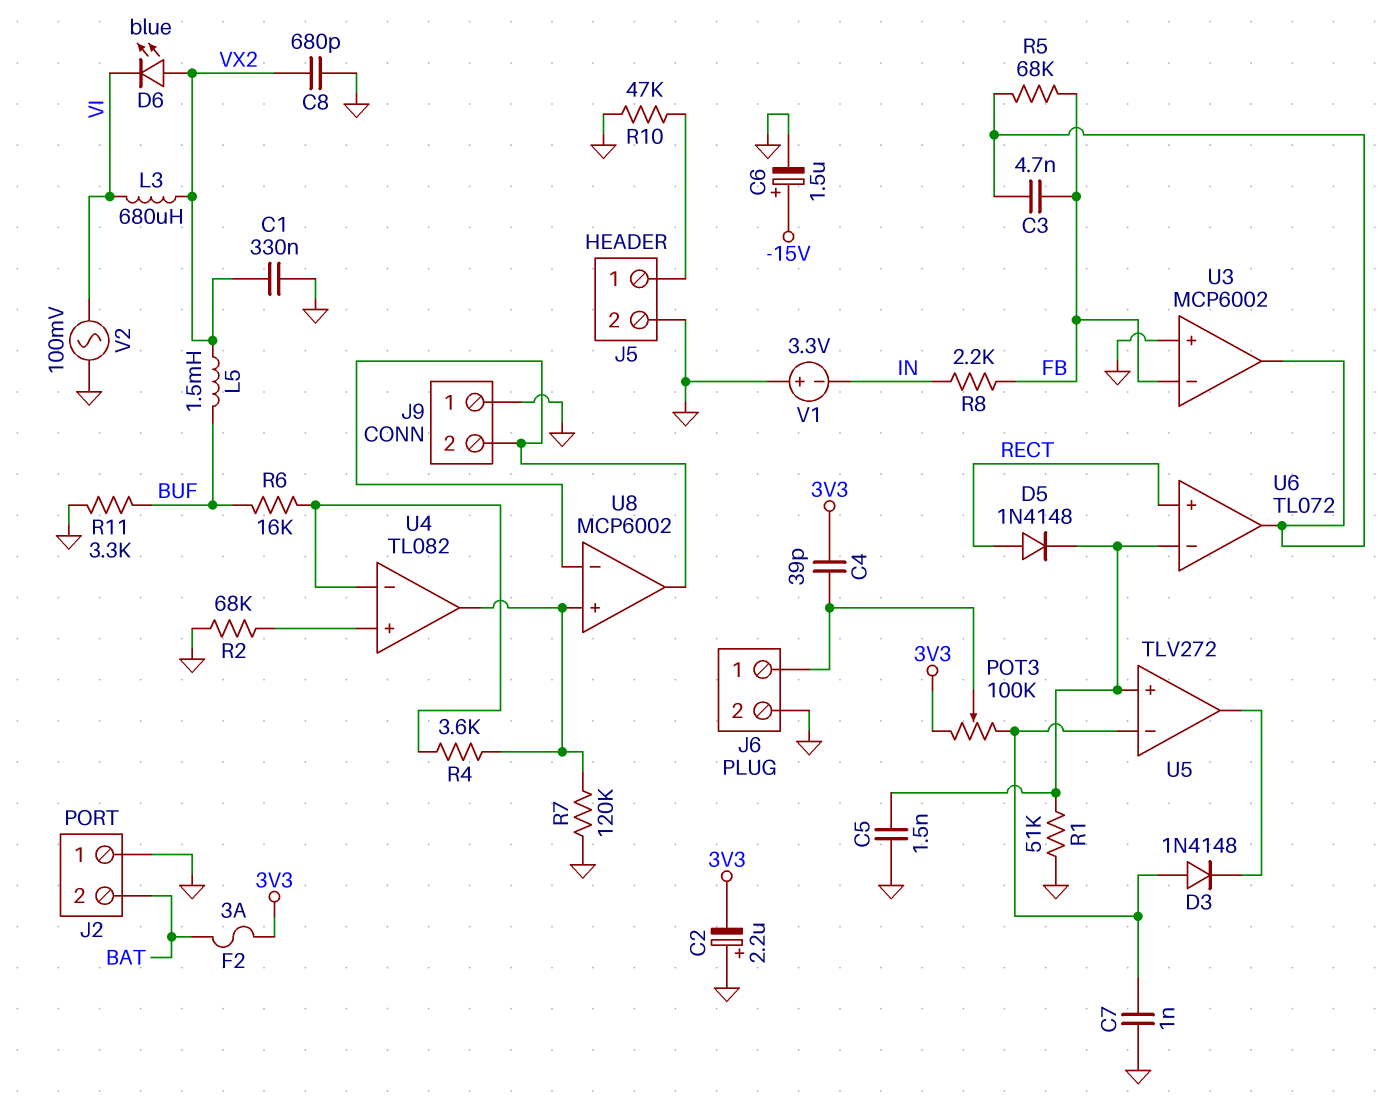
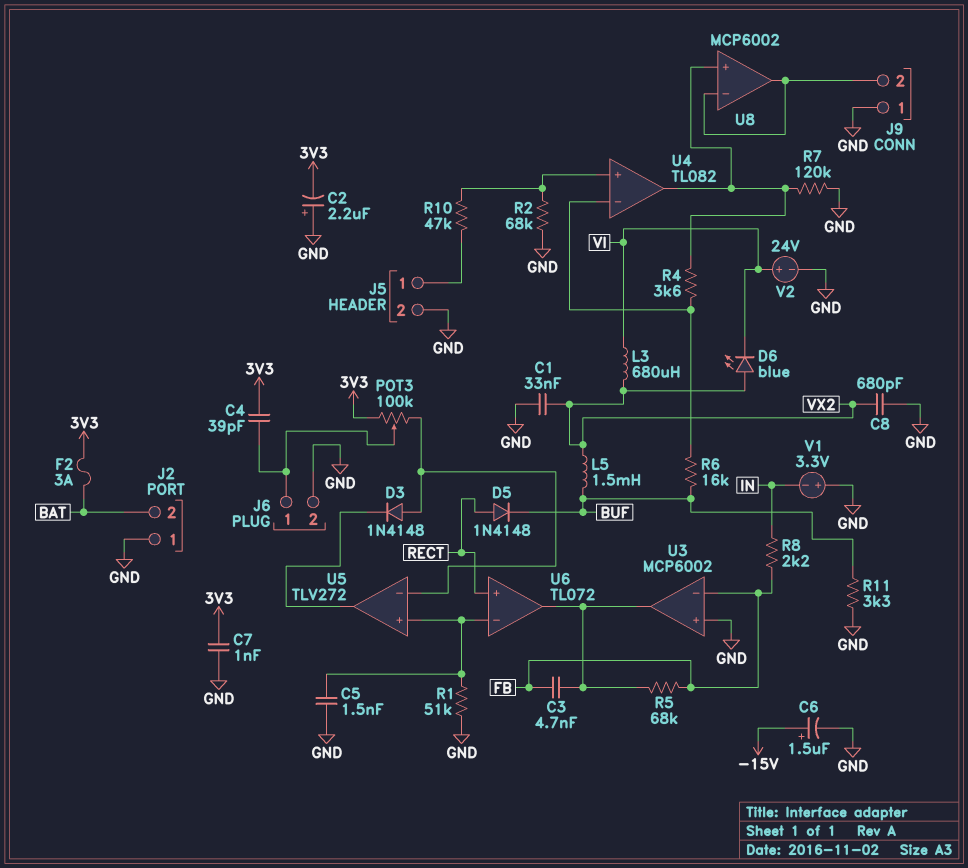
C1: 330nF (GND, VX2) -> 33nF (GND, VX2)
C7: 1nF (GND, U5/in-) -> 1nF (3V3, GND)
D5: diode 1N4148 (A RECT, K U5/in+) -> diode 1N4148 (A RECT, K BUF)
R10: 47k (GND, J5/1) -> 47k (J5/1, U4/in+)
V2: AC 100mV (GND, VI) -> 24V (plus VI, minus GND)

